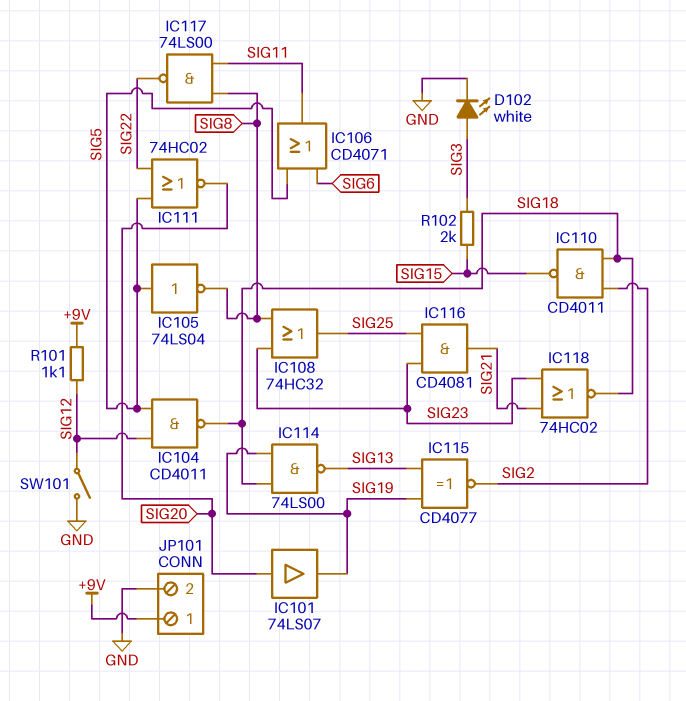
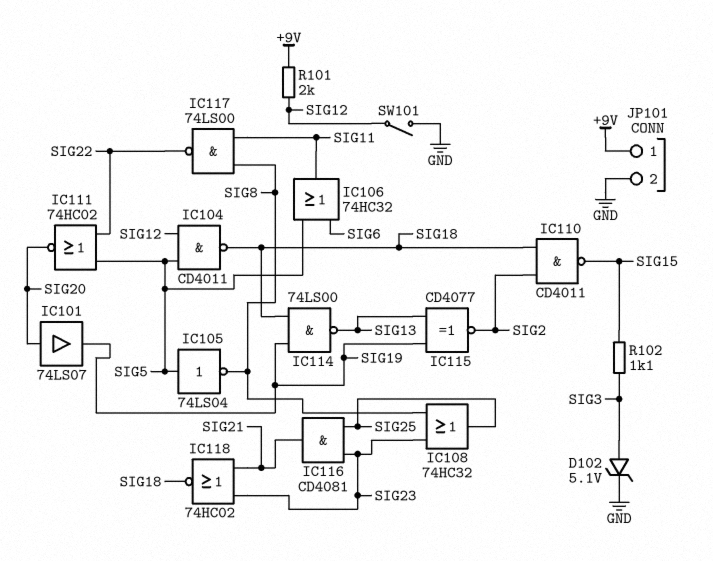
D102: LED white (A SIG3, K GND) -> zener 5.1V (A SIG3, K GND)
IC106: OR CD4071 (in SIG5, in SIG6, out SIG11) -> OR 74HC32 (in SIG5, in SIG6, out SIG11)
R101: 1.1k (+9V, SIG12) -> 2k (+9V, SIG12)
R102: 2k (SIG3, SIG15) -> 1.1k (SIG3, SIG15)

